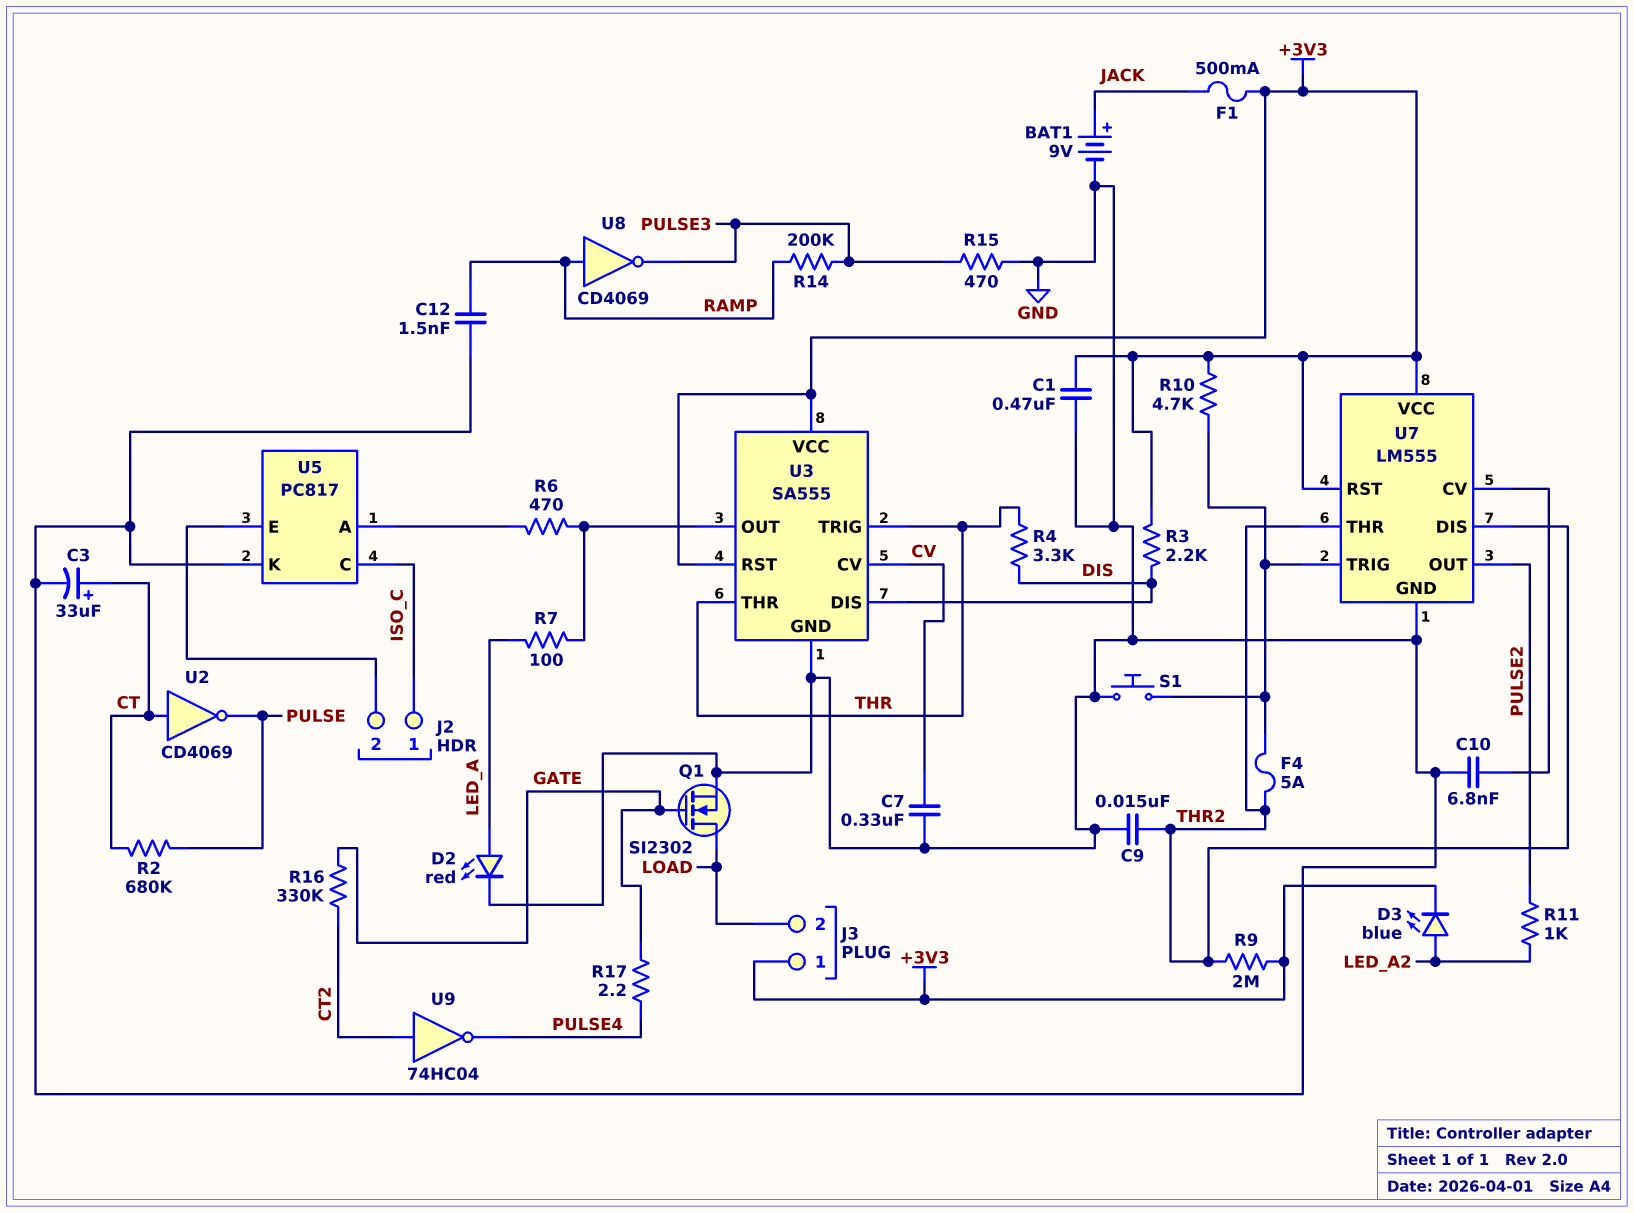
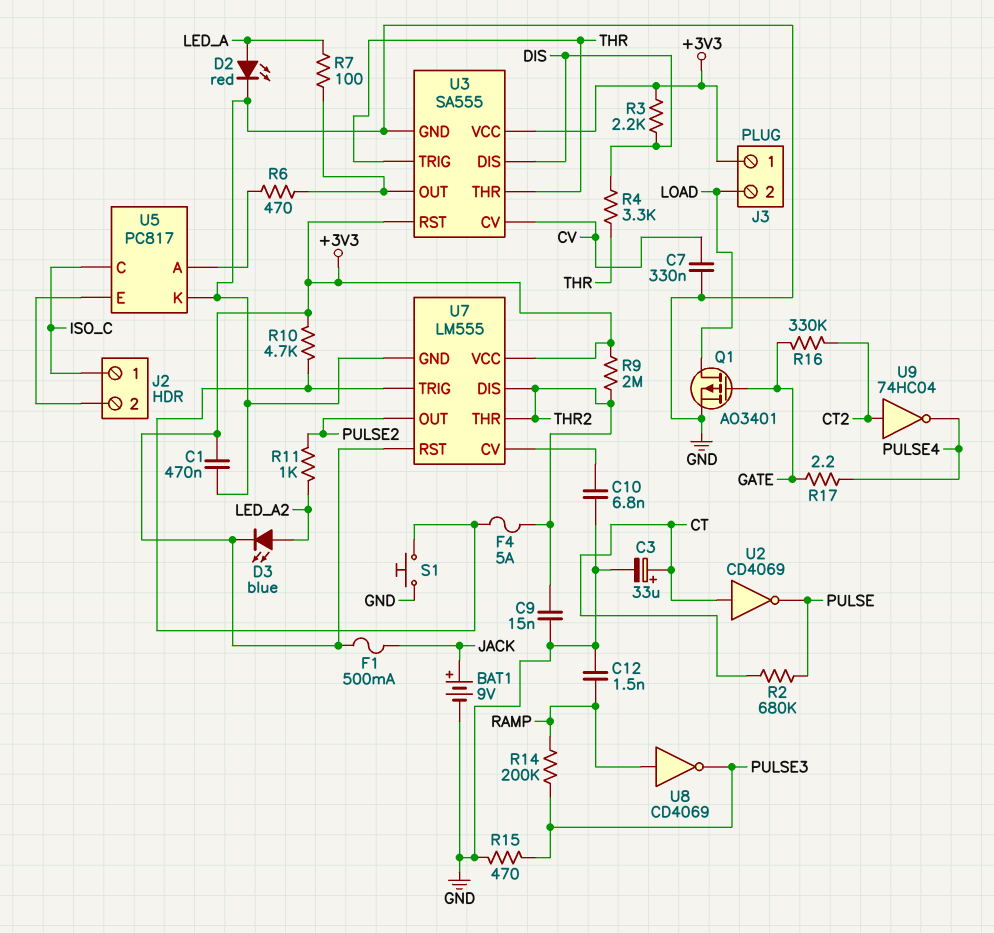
Q1: NMOS SI2302 (G GATE, D LOAD, S GND) -> PMOS AO3401 (G GATE, D LOAD, S GND)

